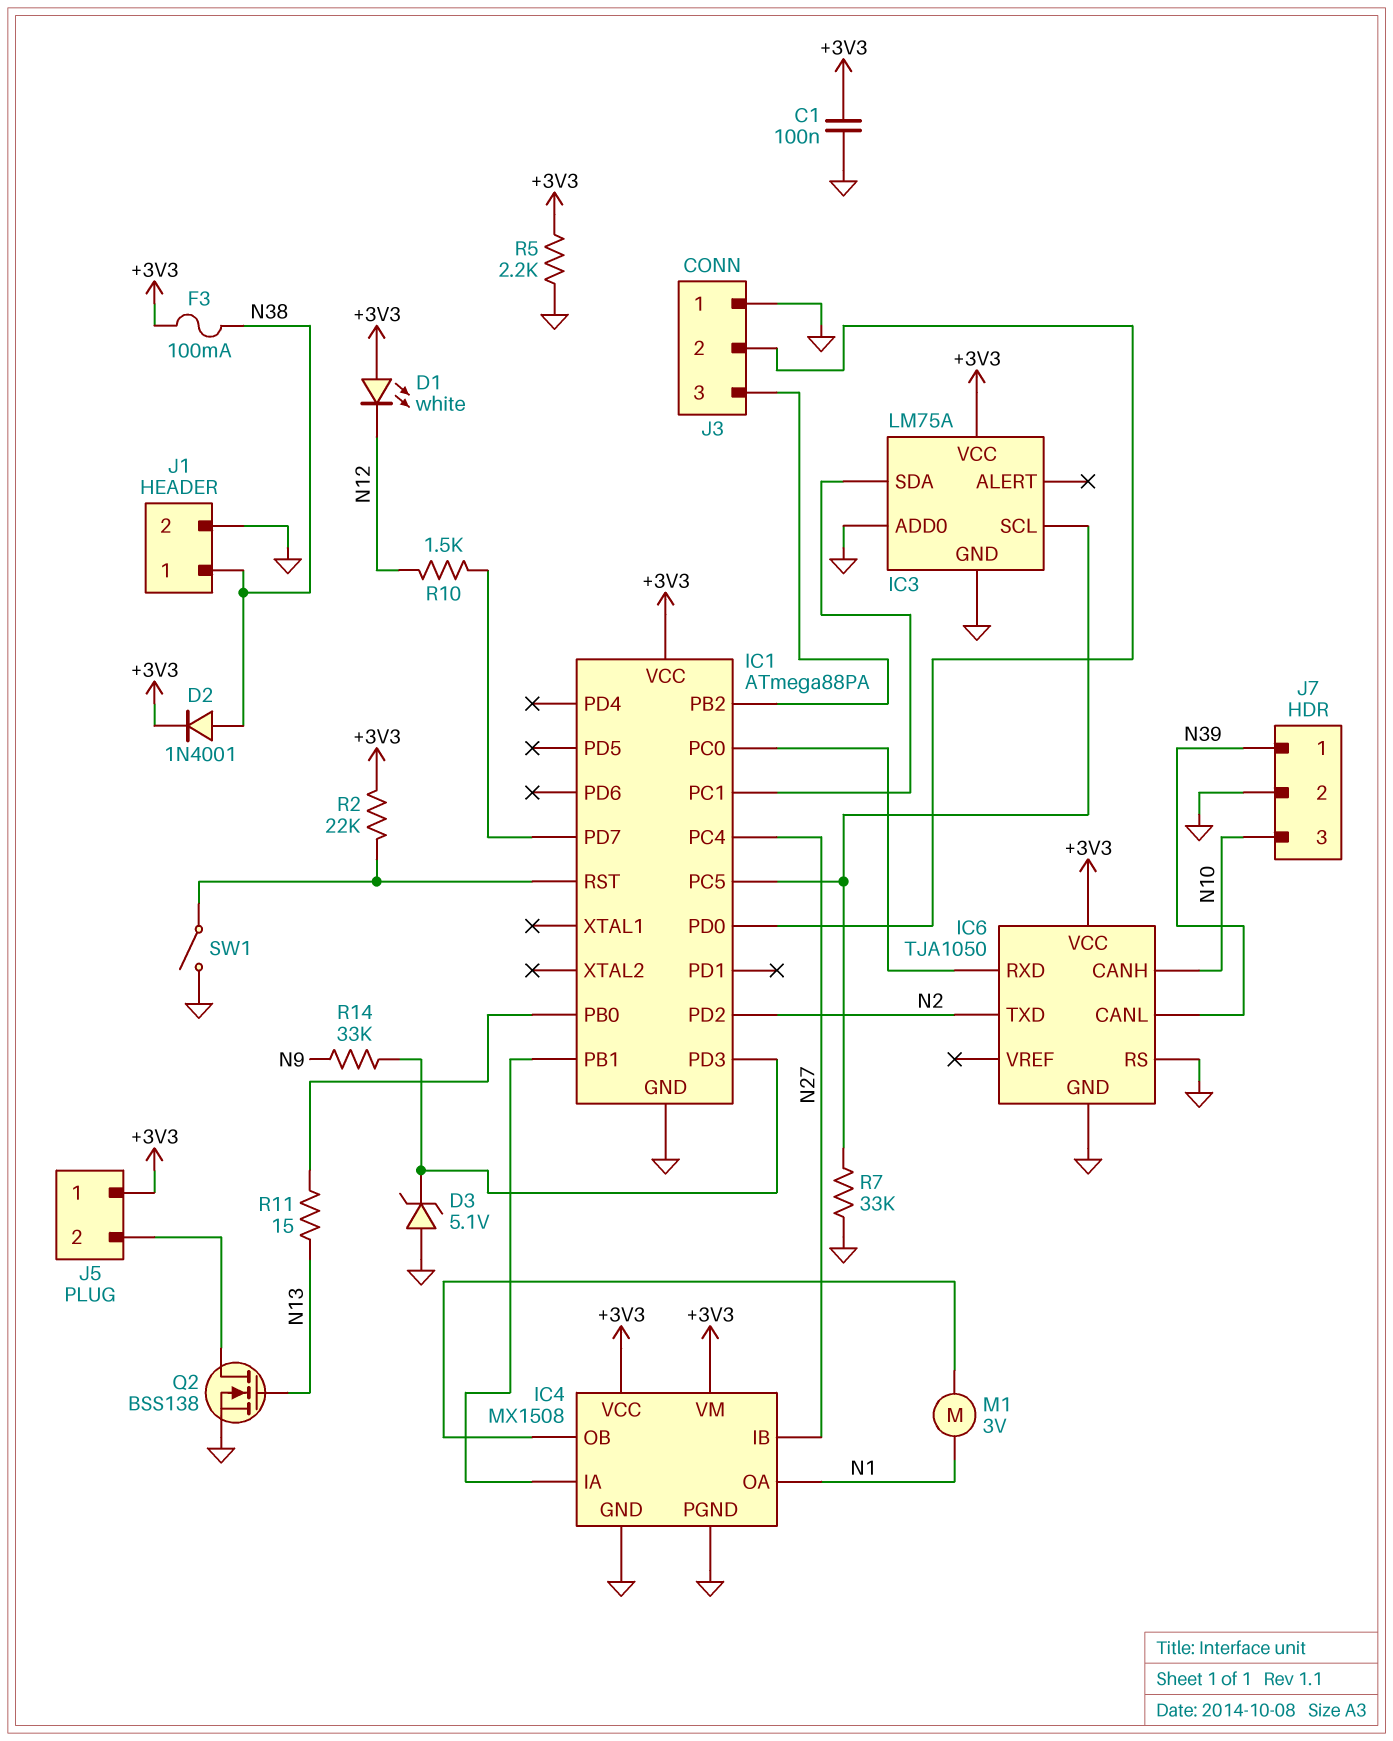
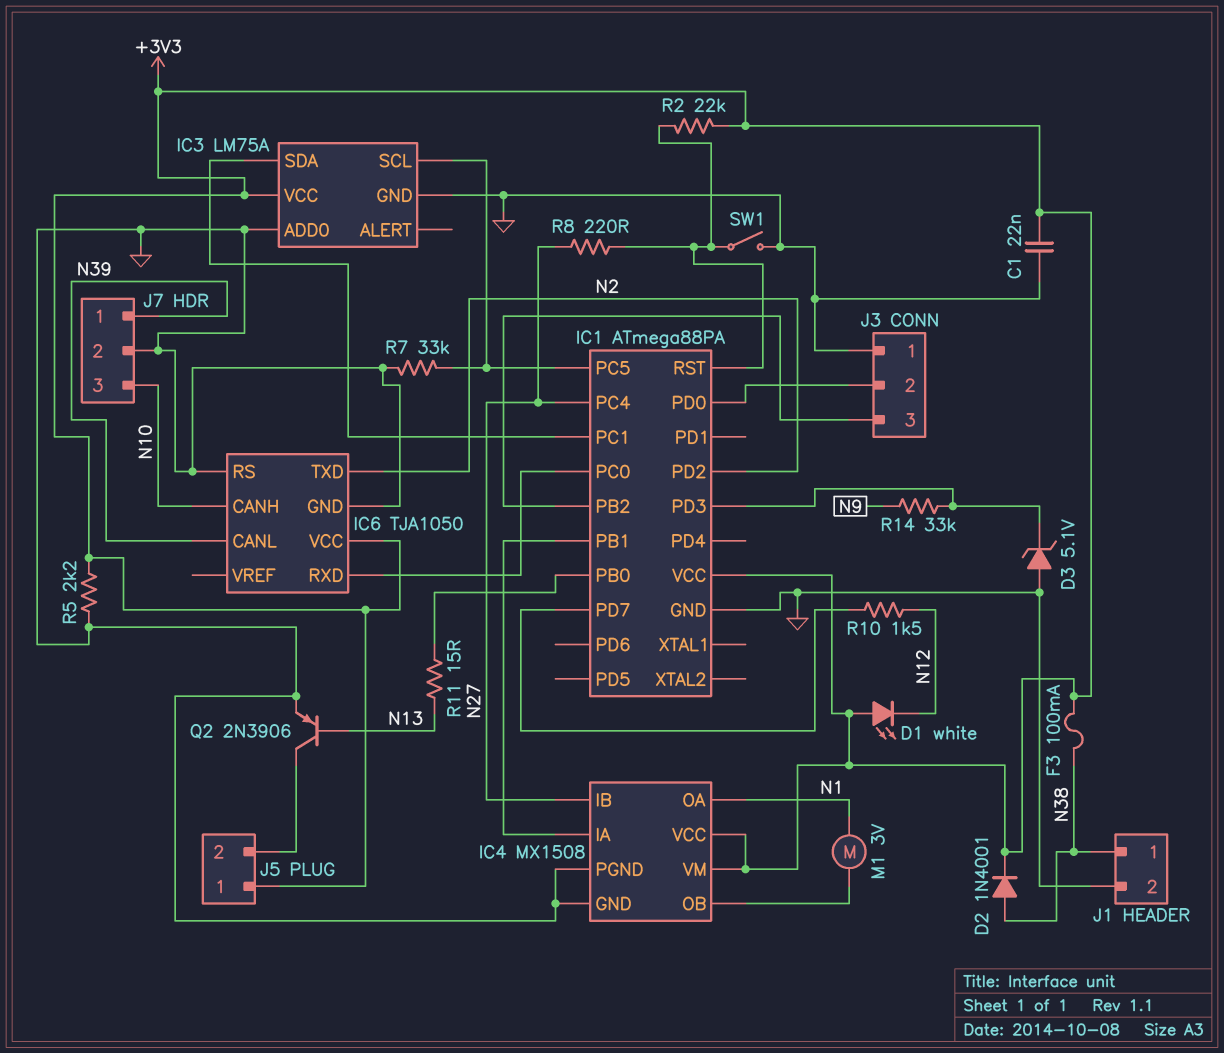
C1: 100nF (+3V3, GND) -> 22nF (+3V3, GND)
Q2: NMOS BSS138 (G N13, D J5/2, S GND) -> PNP 2N3906 (B N13, C J5/2, E GND)
R8: none -> 220 (IC1/RST, N27)

